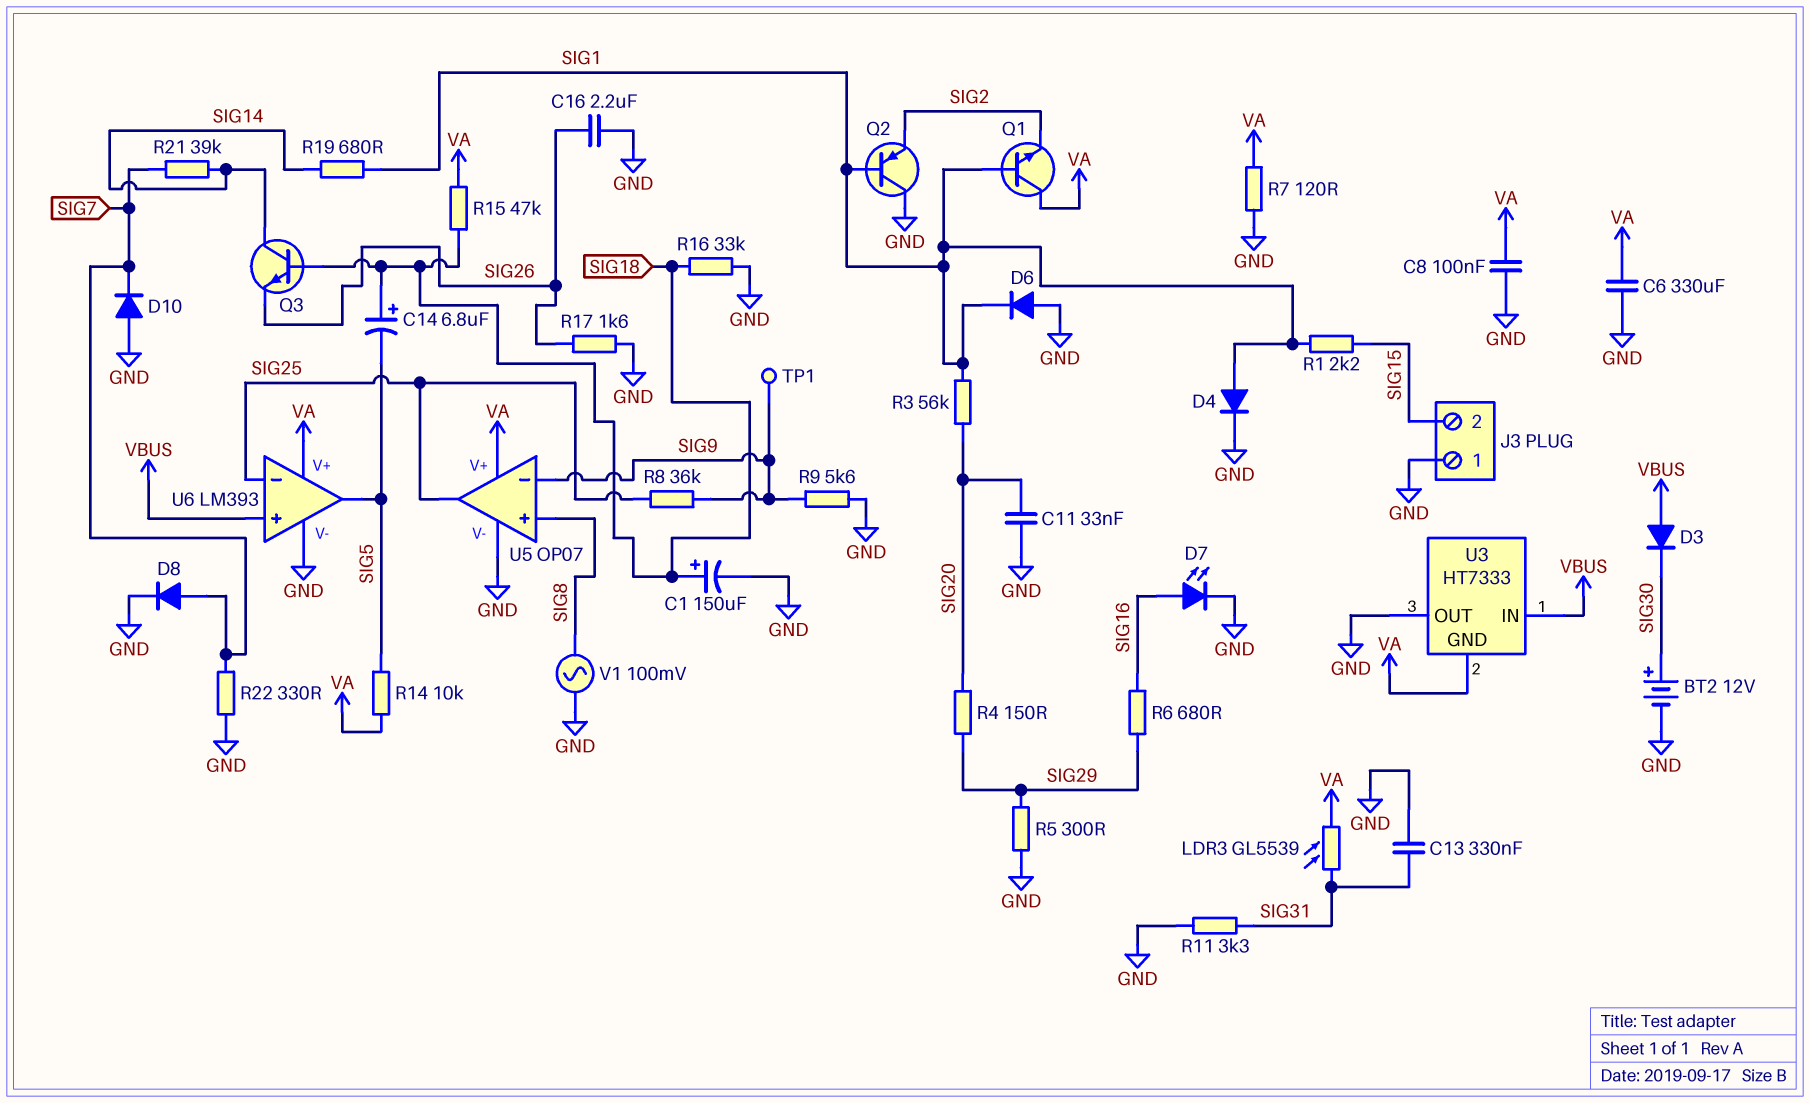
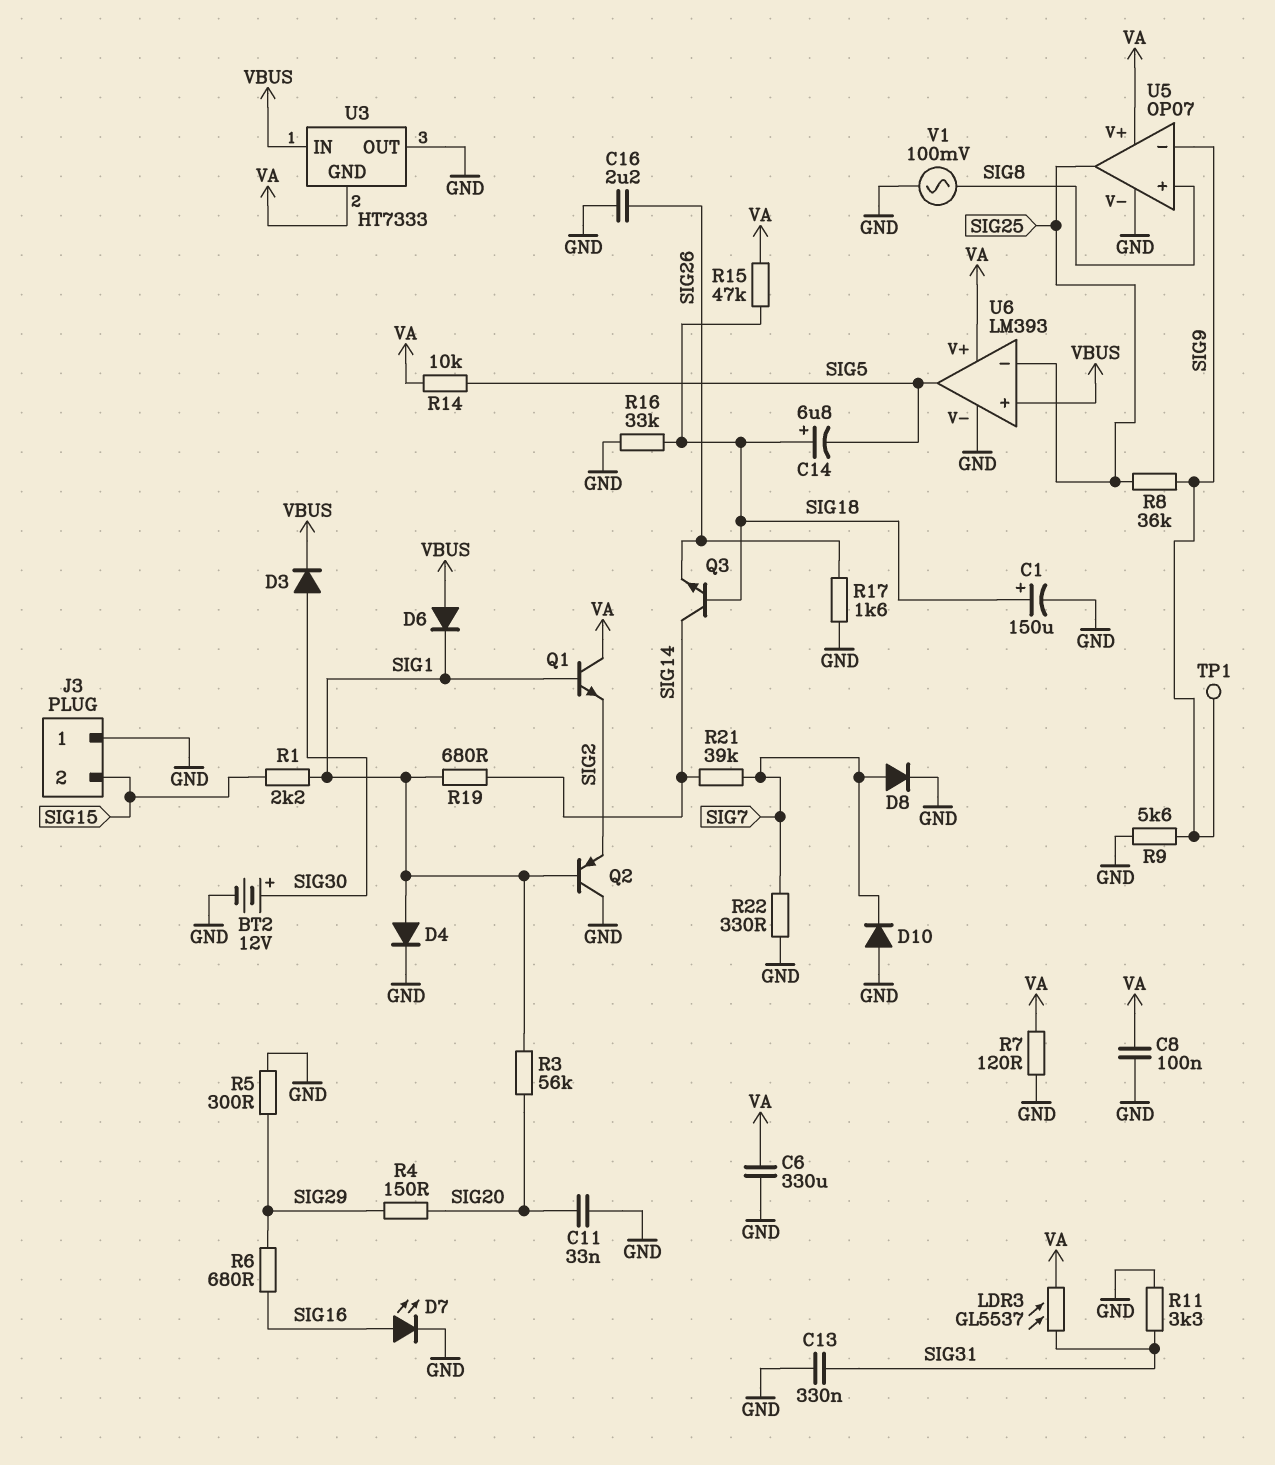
D3: diode (A VBUS, K SIG30) -> diode (A SIG30, K VBUS)
D6: diode (A GND, K SIG1) -> diode (A VBUS, K SIG1)
LDR3: GL5539 (SIG31, VA) -> GL5537 (SIG31, VA)

